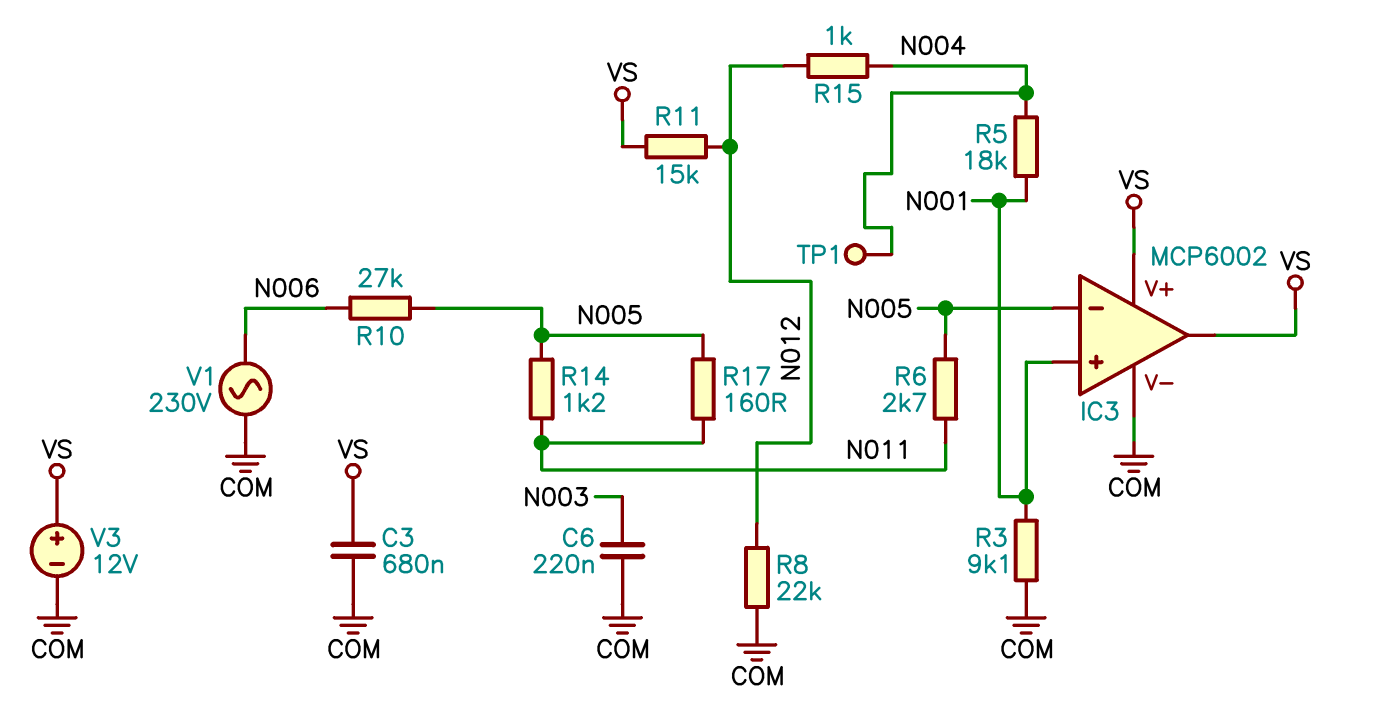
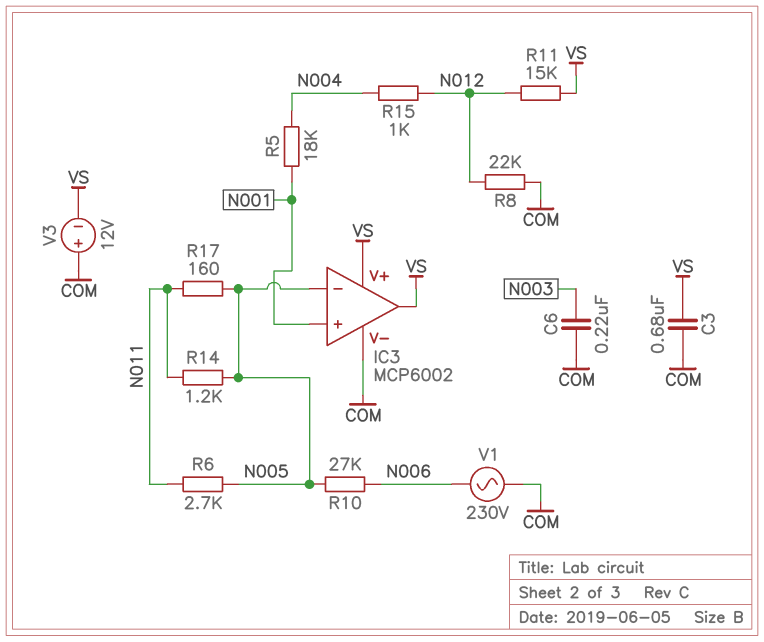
R3: 9.1k (COM, N001) -> none
TP1: test point (N004) -> none
V3: 12V (plus VS, minus COM) -> 12V (plus COM, minus VS)

